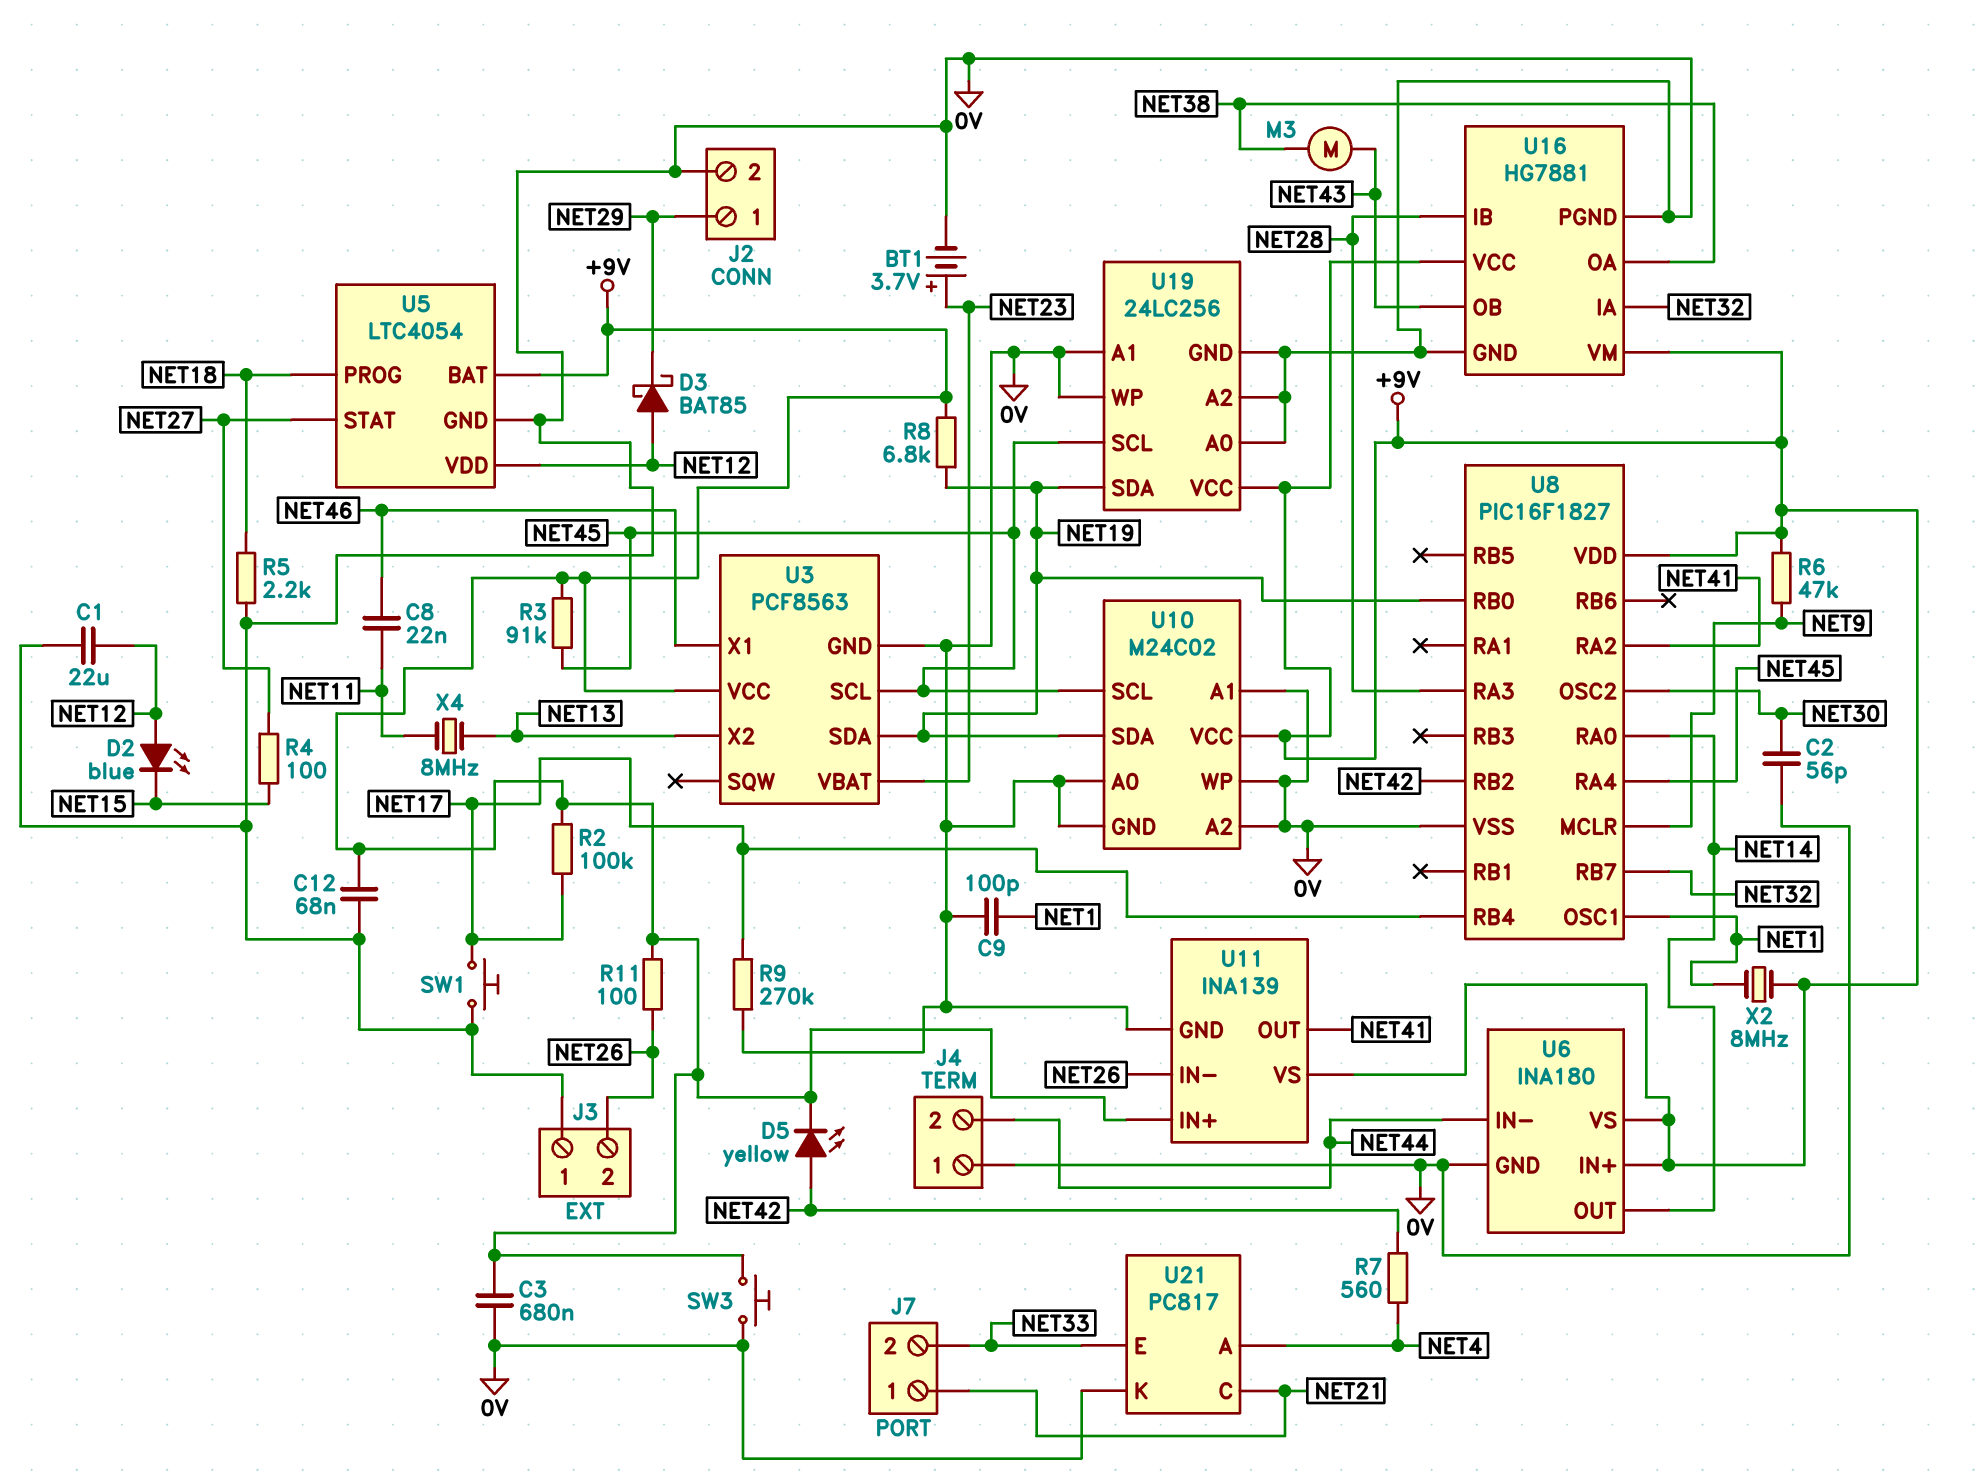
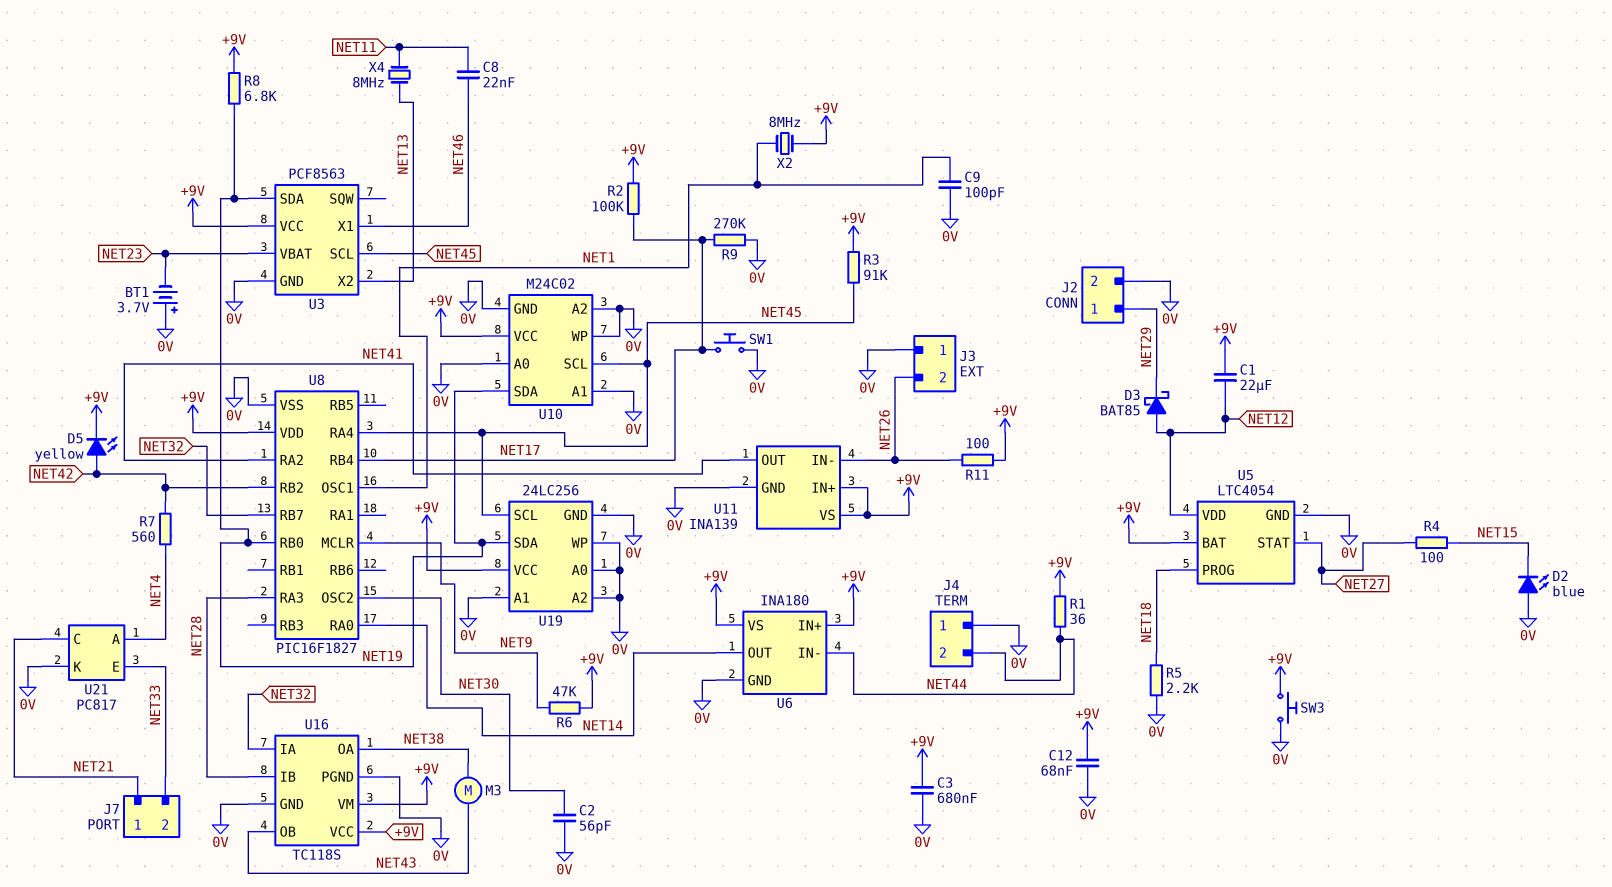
BT1: 3.7V (plus NET23, minus 0V) -> 3.7V (plus 0V, minus NET23)
C1: 22uF (0V, NET12) -> 22uF (+9V, NET12)
D2: LED blue (A NET12, K NET15) -> LED blue (A 0V, K NET15)
R1: none -> 36 (+9V, NET44)
U16: HG7881 -> TC118S

